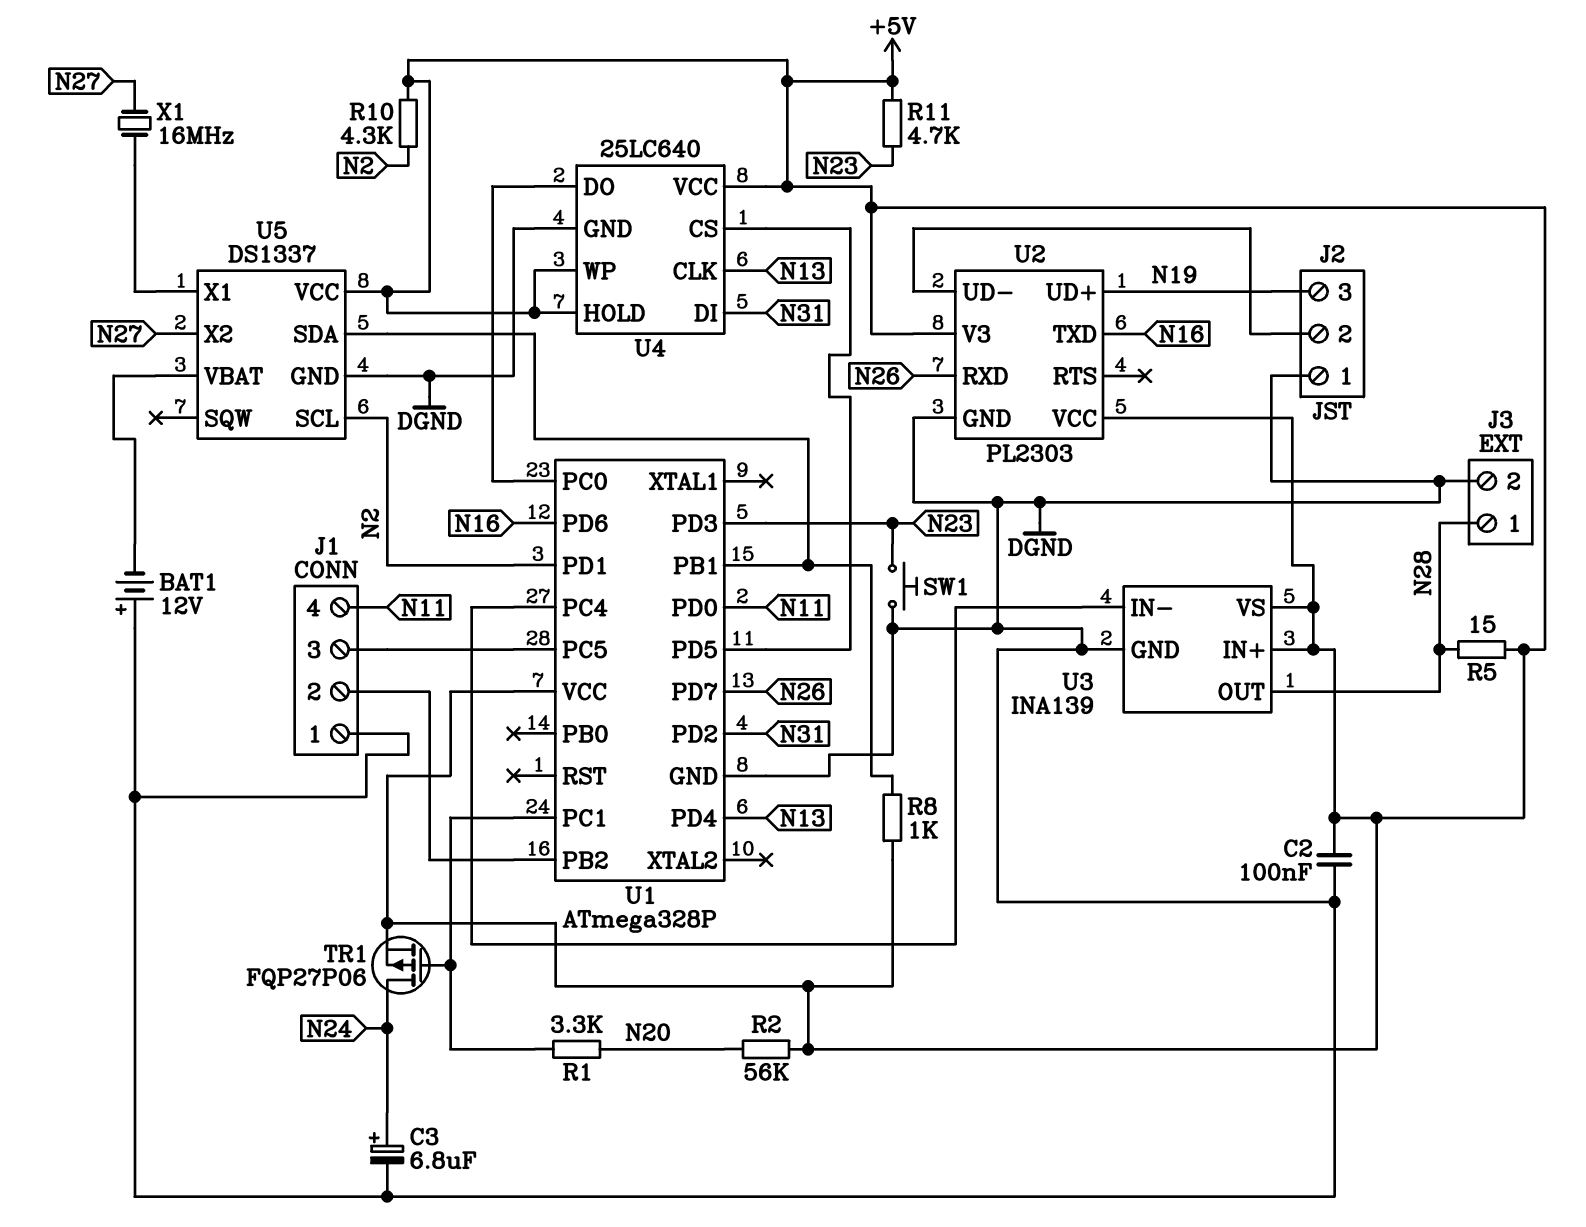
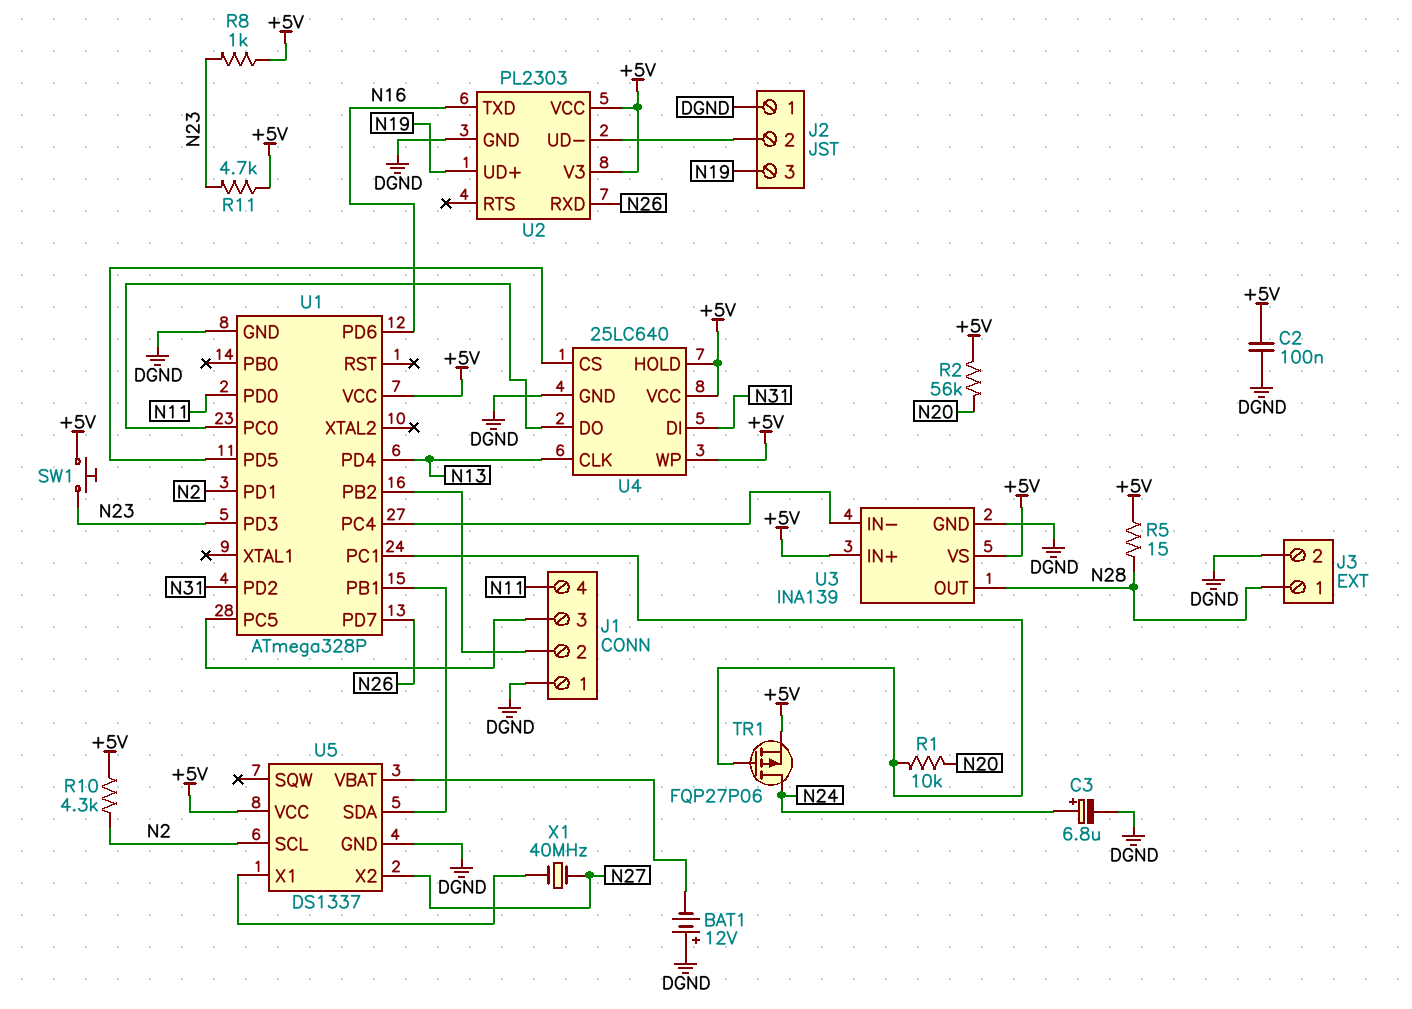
R1: 3.3k (N20, U1/PC1) -> 10k (N20, U1/PC1)
R8: 1k (+5V, U1/PB1) -> 1k (+5V, N23)
SW1: button (DGND, N23) -> button (+5V, N23)
X1: 16MHz (N27, U5/X1) -> 40MHz (N27, U5/X1)

